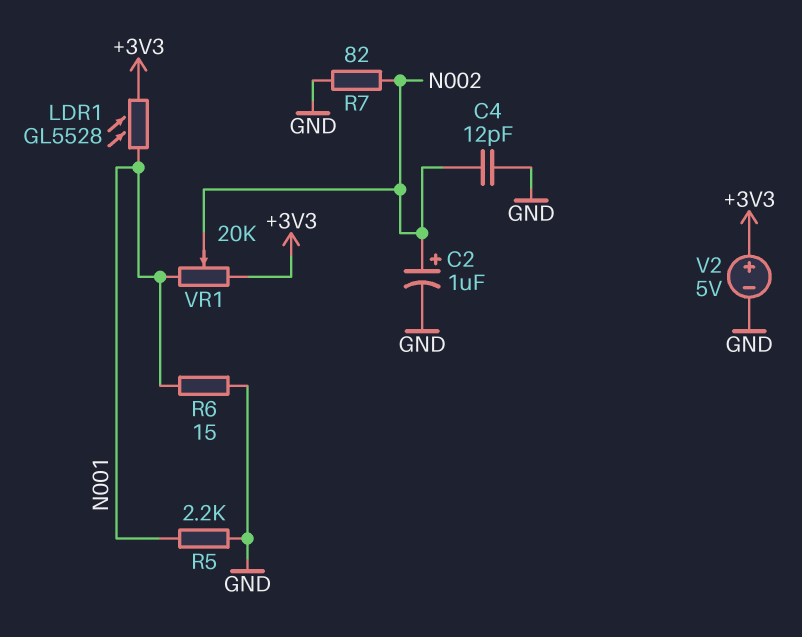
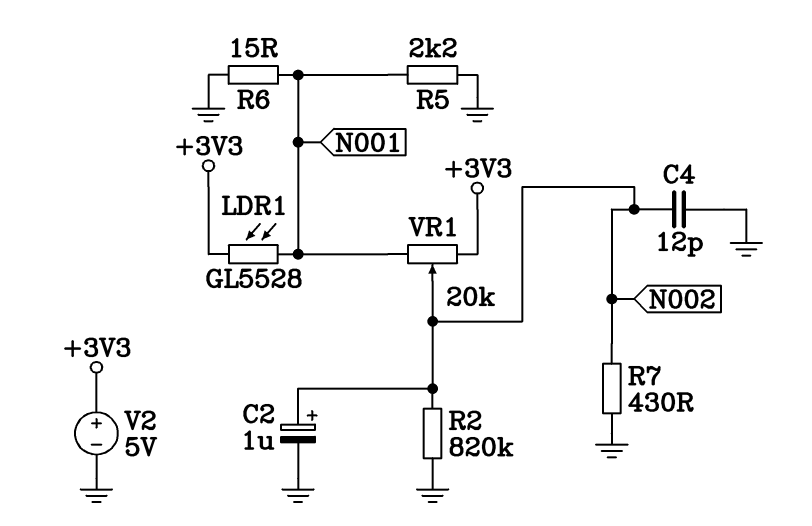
R2: none -> 820k (GND, N002)
R7: 82 (GND, N002) -> 430 (GND, N002)

